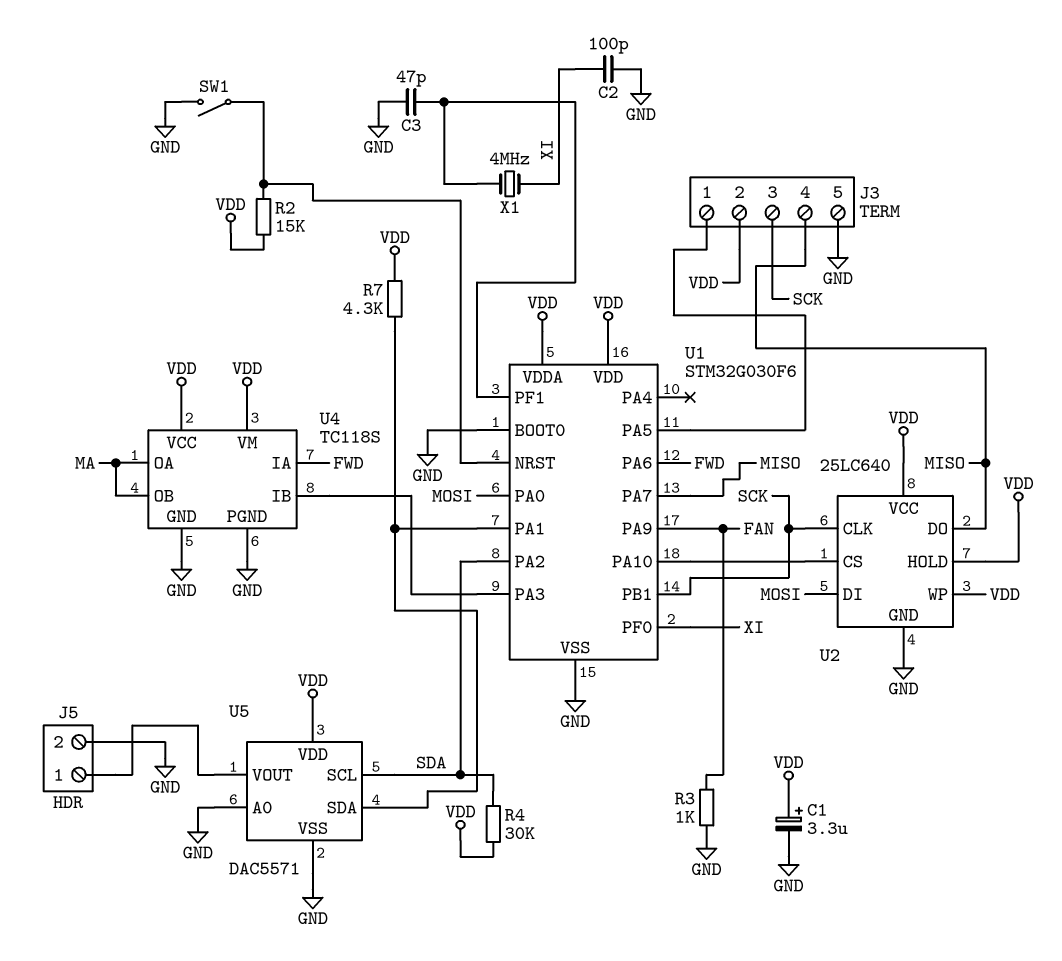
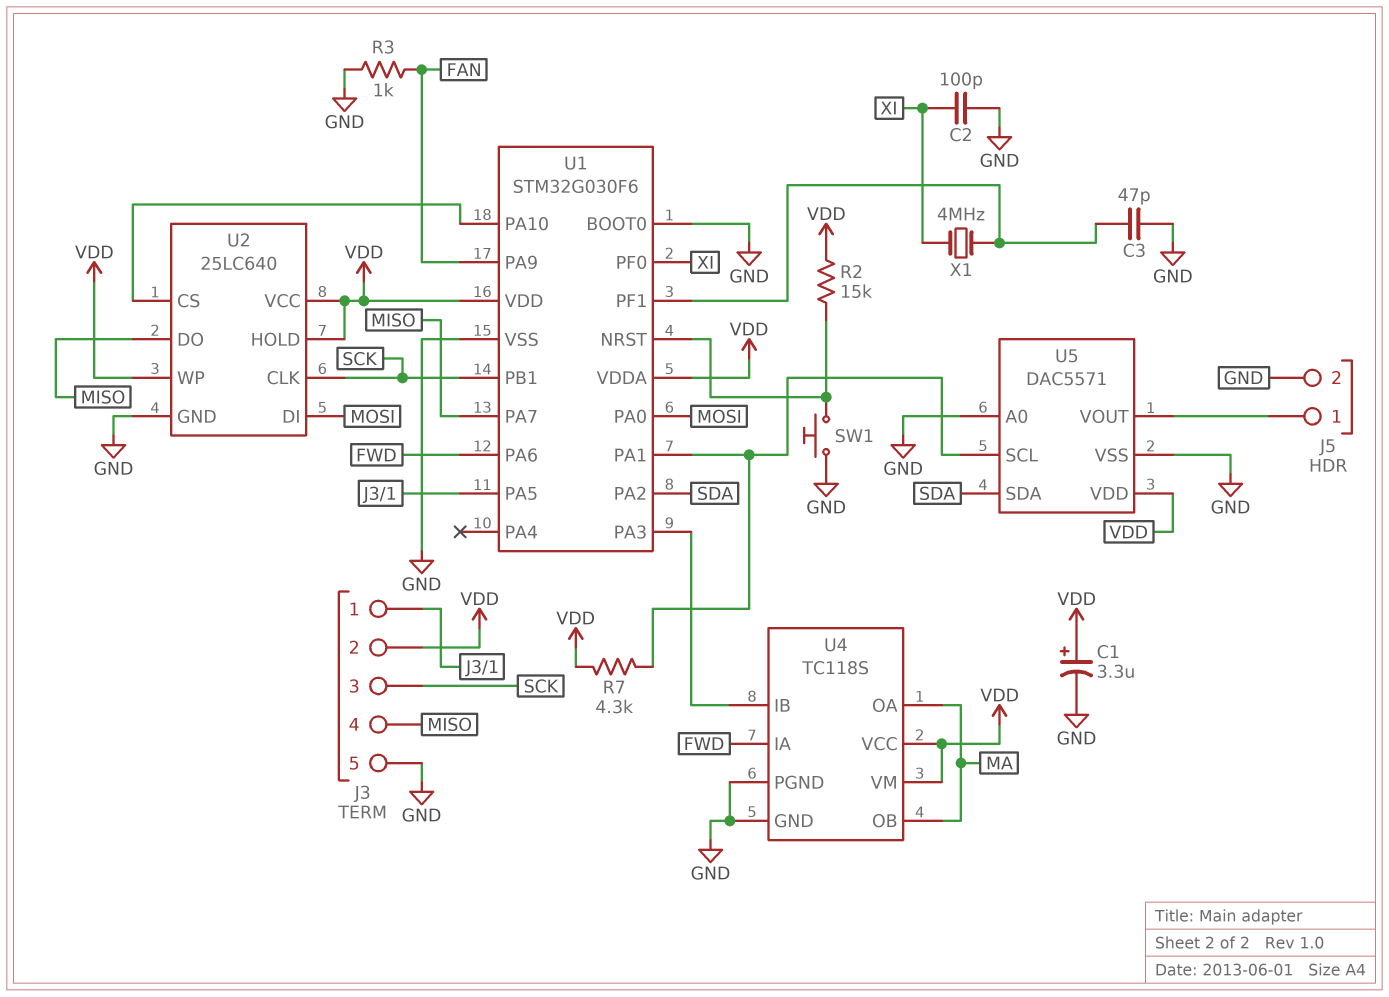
R4: 30k (SDA, VDD) -> none
SW1: switch (GND, U1/NRST) -> button (GND, U1/NRST)
U5 pin SCL: SDA -> U1/PA1
U5 pin SDA: U1/PA1 -> SDA

